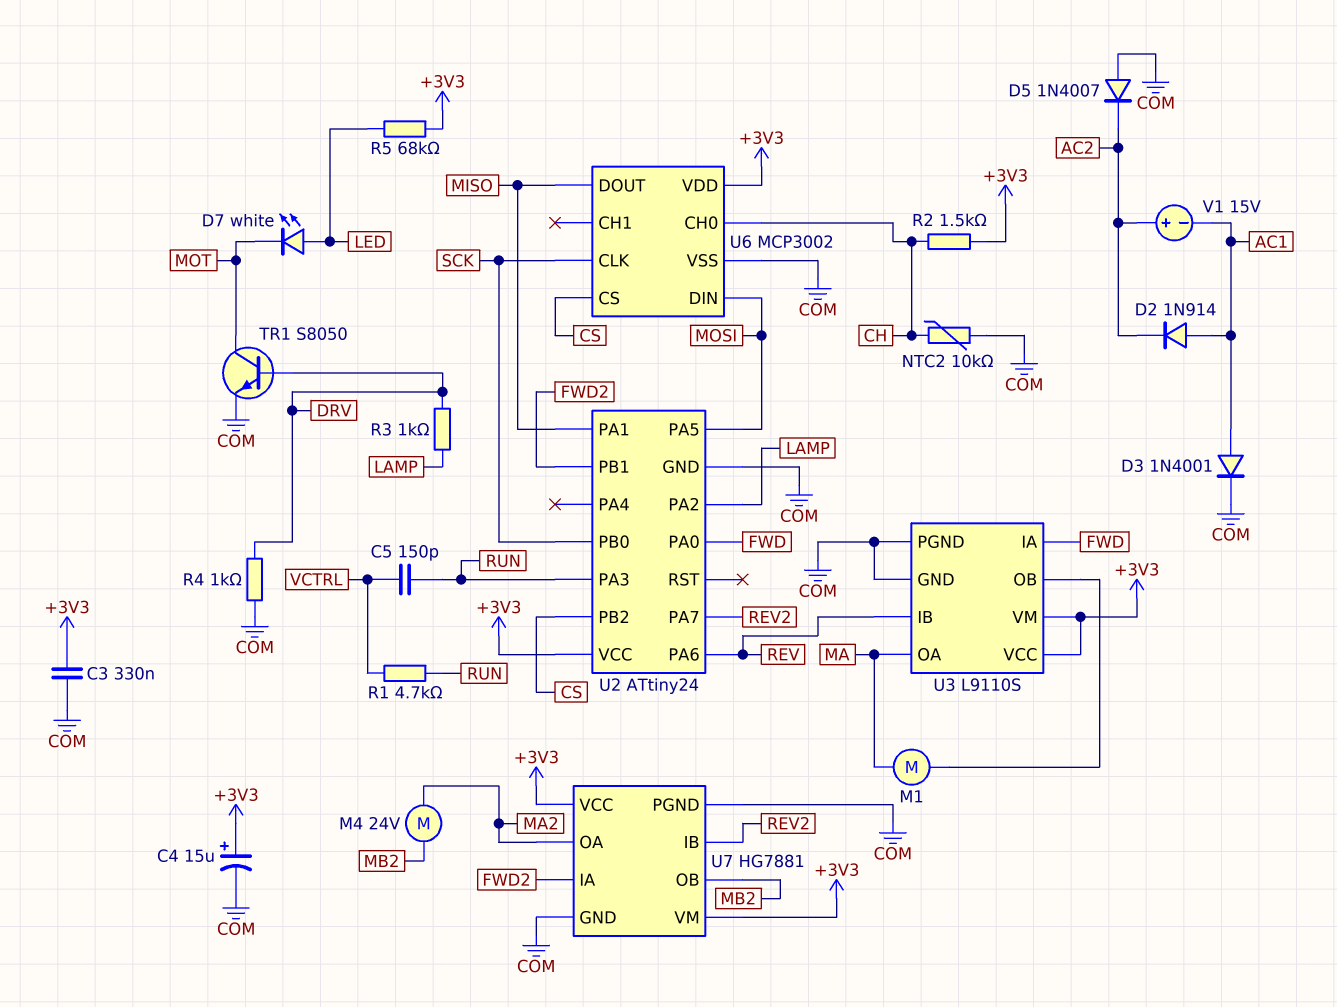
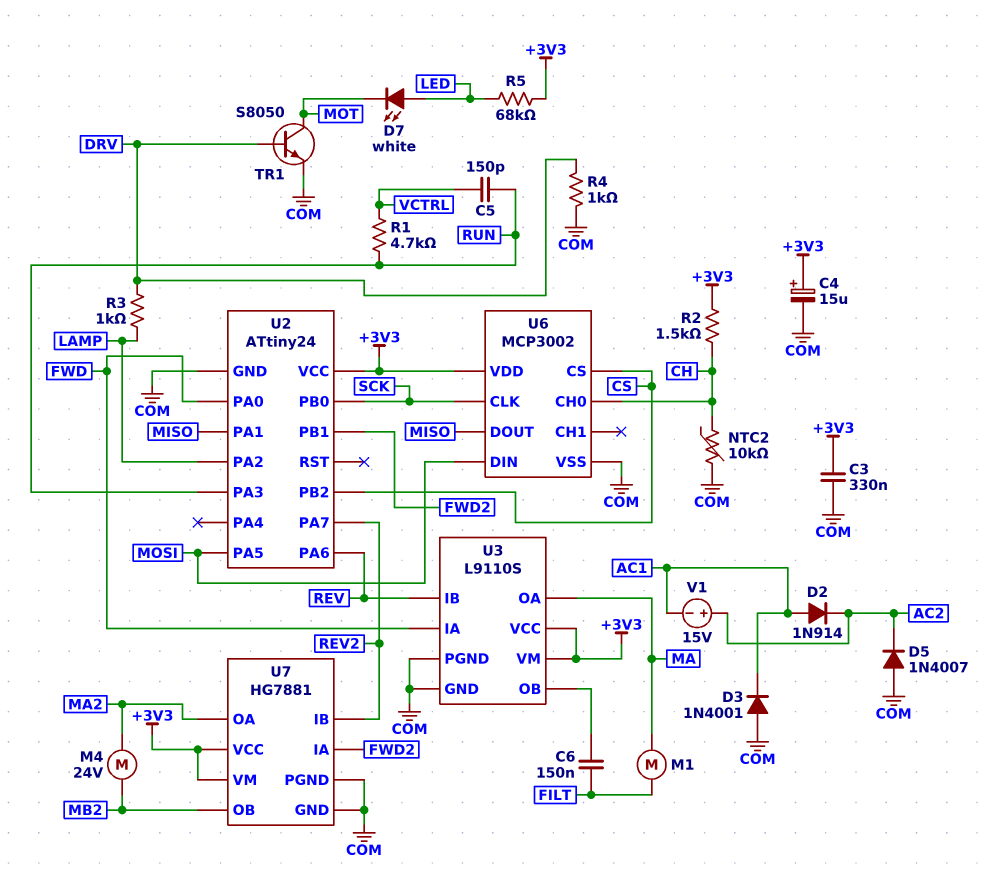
C6: none -> 150nF (FILT, U3/OB)
D3: diode 1N4001 (A AC1, K COM) -> diode 1N4001 (A COM, K AC1)
M1: motor (MA, U3/OB) -> motor (FILT, MA)

